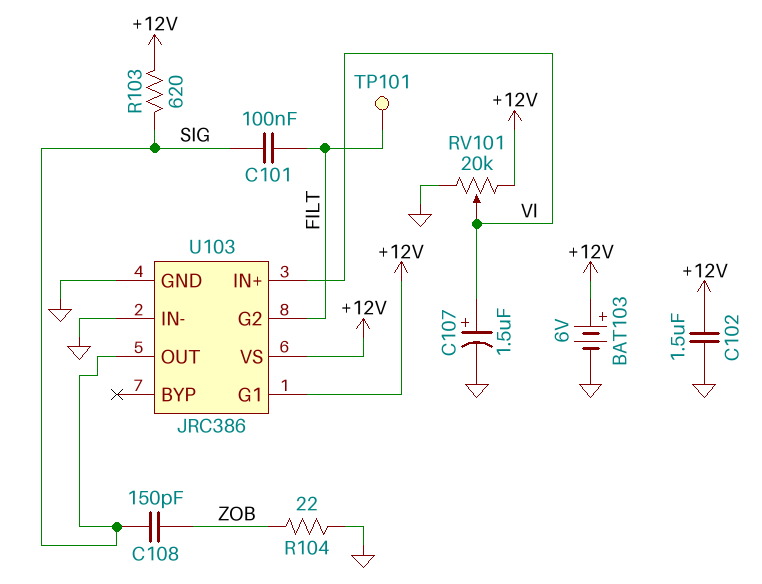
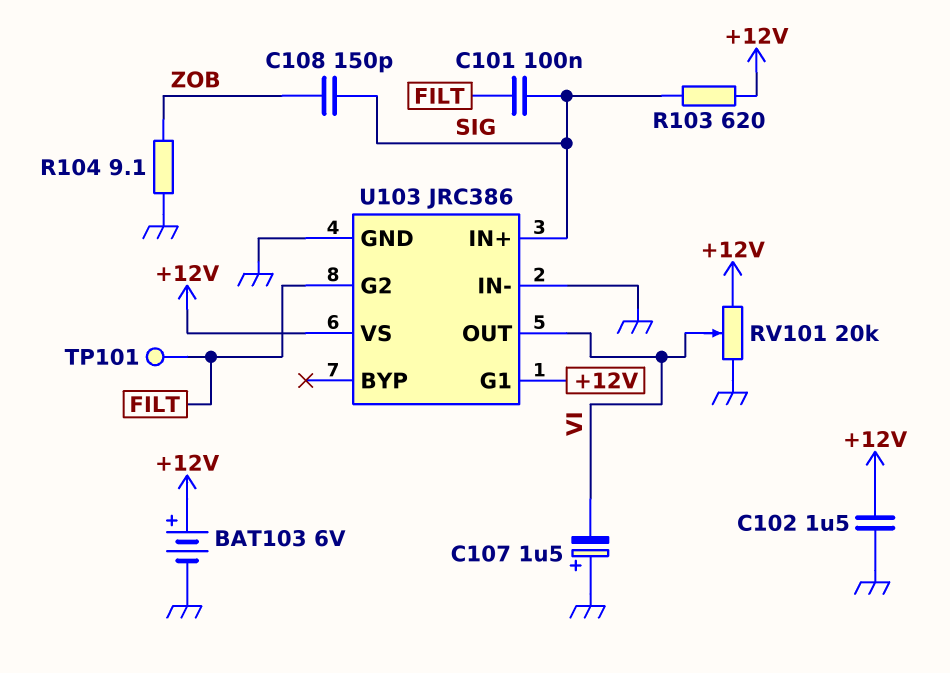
C107: 1.5uF (plus VI, minus GND) -> 1.5uF (plus GND, minus VI)
R104: 22 (GND, ZOB) -> 9.1 (GND, ZOB)
U103 pin IN+: VI -> SIG
U103 pin OUT: SIG -> VI

